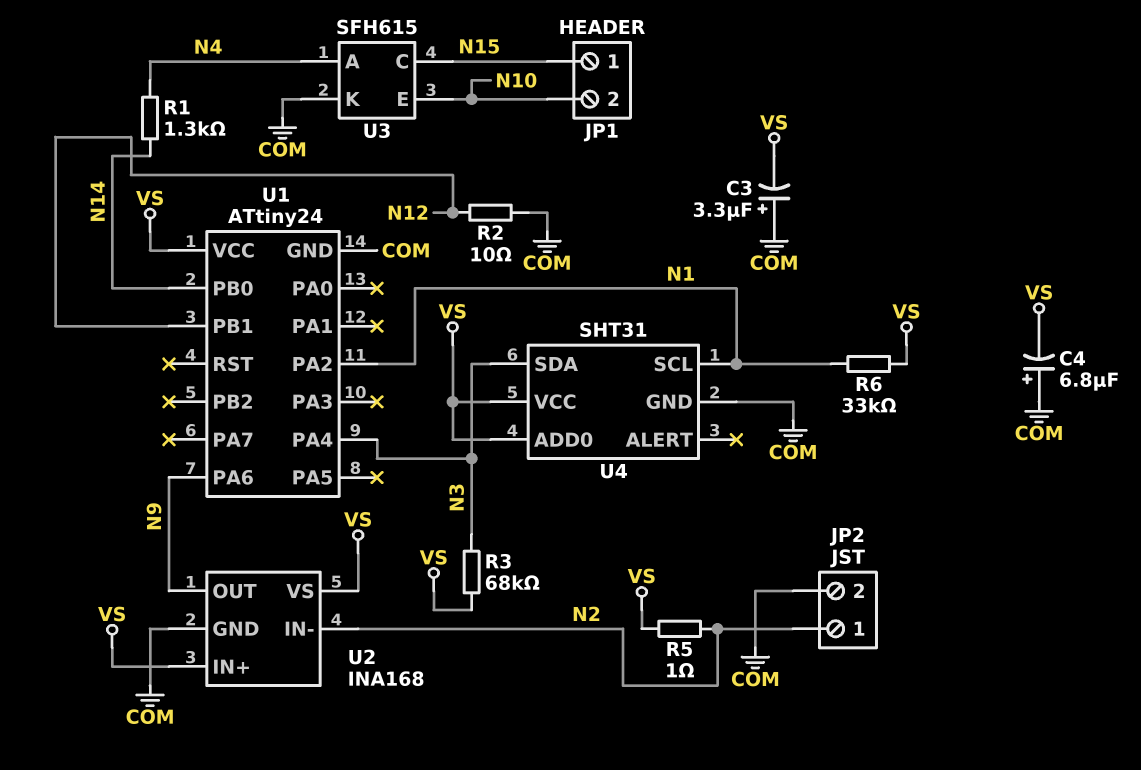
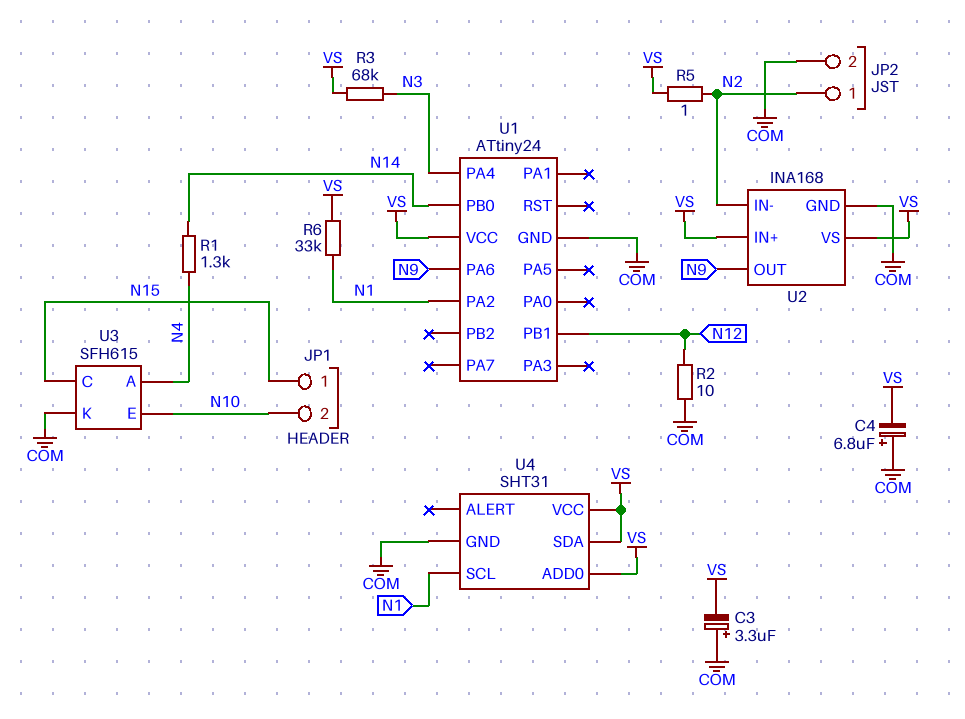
U4 pin SDA: N3 -> VS

